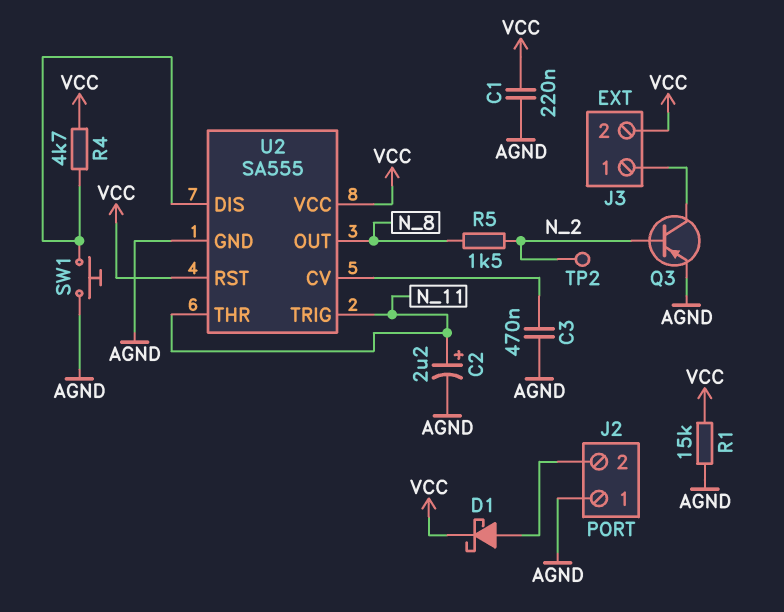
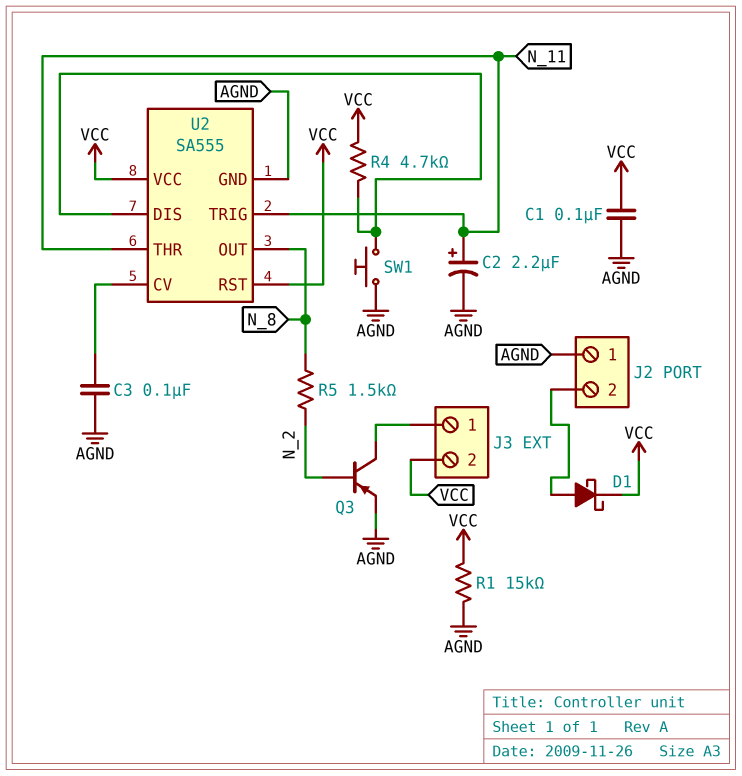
C1: 220nF (AGND, VCC) -> 100nF (AGND, VCC)
C3: 470nF (AGND, U2/CV) -> 100nF (AGND, U2/CV)
TP2: test point (N_2) -> none

